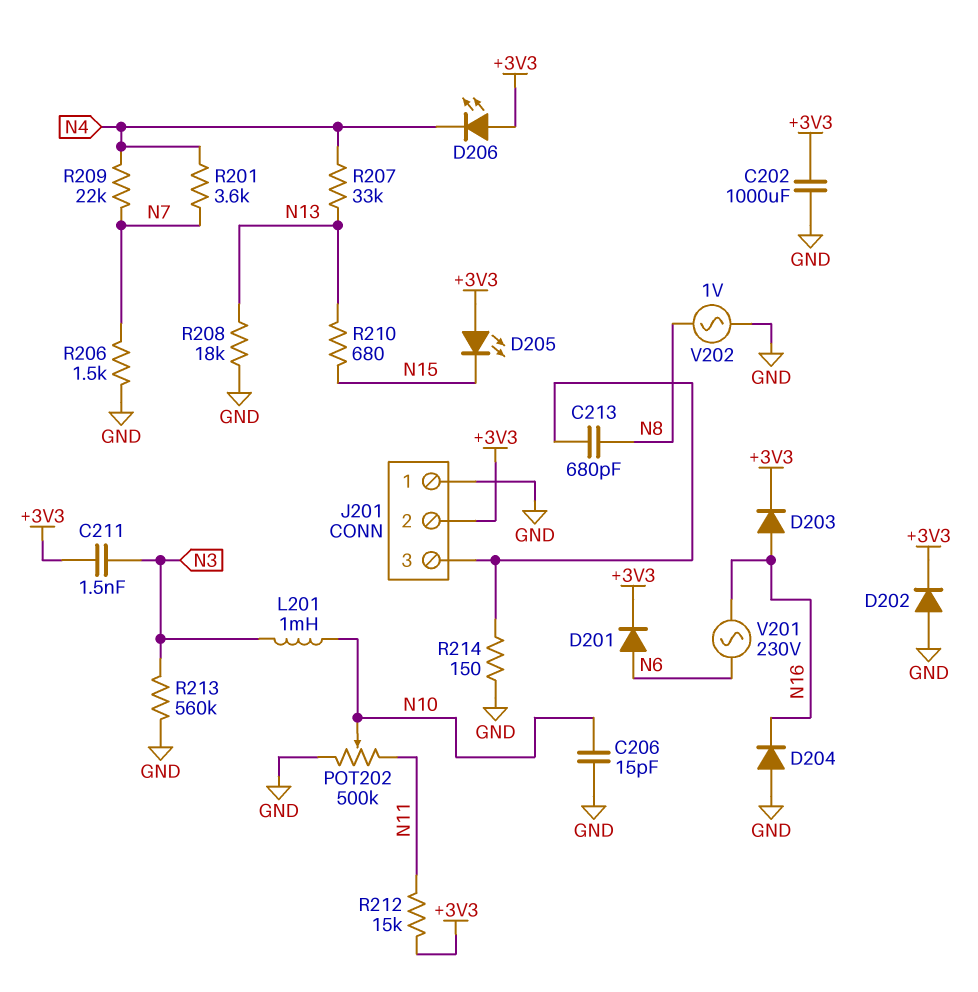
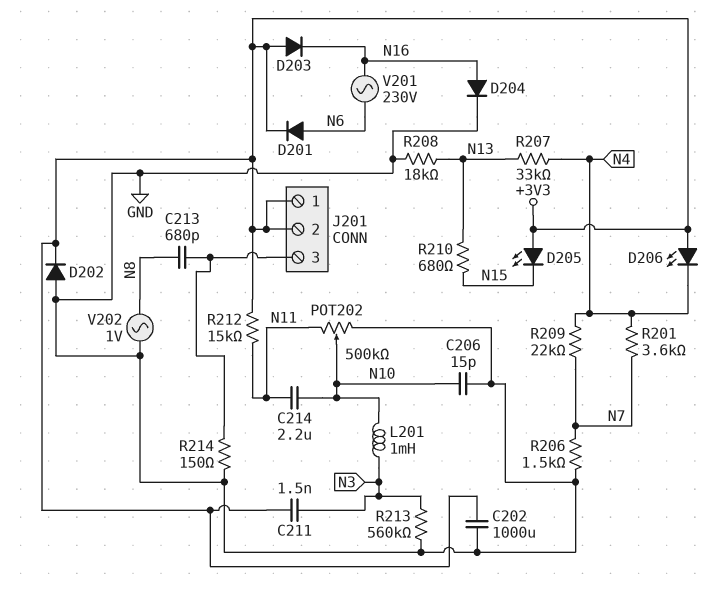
C214: none -> 2.2uF (N10, N11)
D203: diode (A N16, K +3V3) -> diode (A +3V3, K N16)
D204: diode (A GND, K N16) -> diode (A N16, K GND)
J201 pin 1: GND -> +3V3

